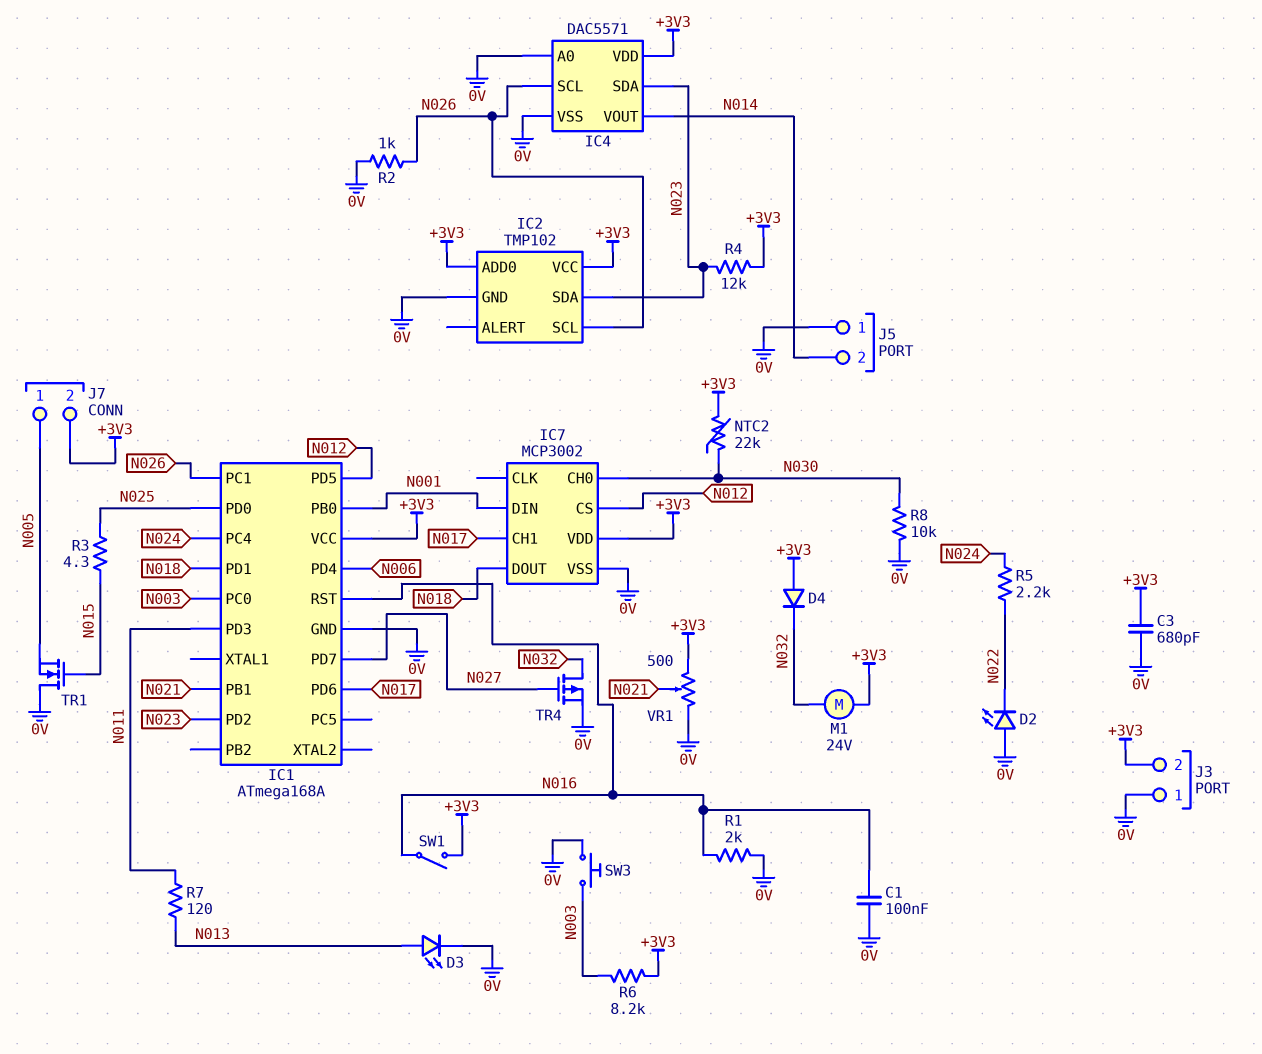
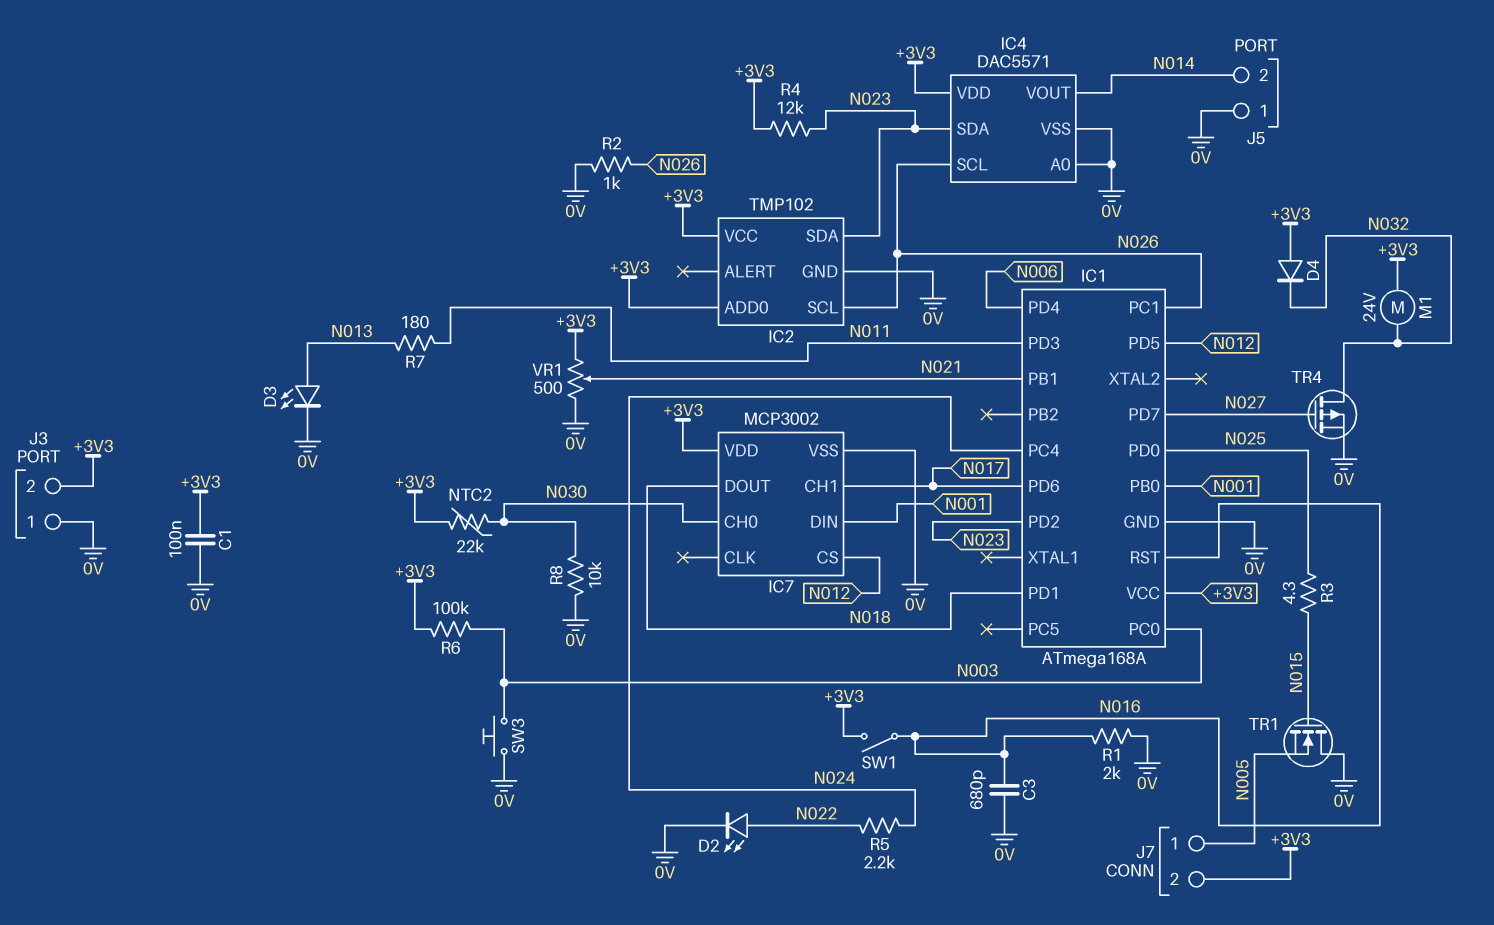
C1: 100nF (0V, N016) -> 100nF (+3V3, 0V)
C3: 680pF (+3V3, 0V) -> 680pF (0V, N016)
D2: LED (A 0V, K N022) -> LED (A N022, K 0V)
R6: 8.2k (+3V3, N003) -> 100k (+3V3, N003)
R7: 120 (N011, N013) -> 180 (N011, N013)

